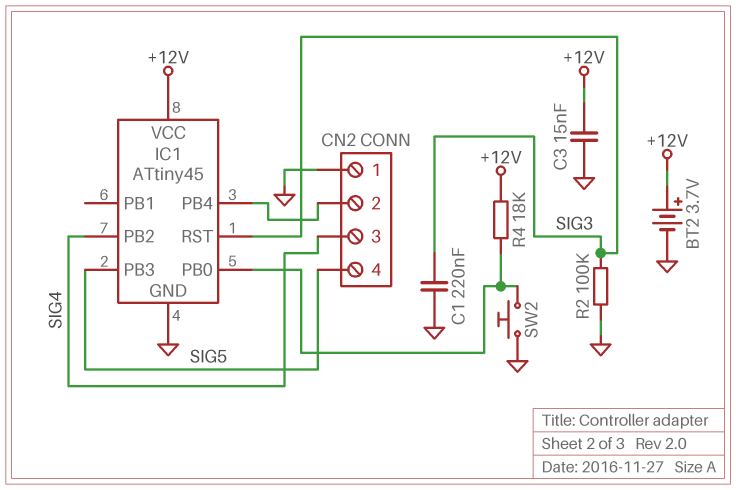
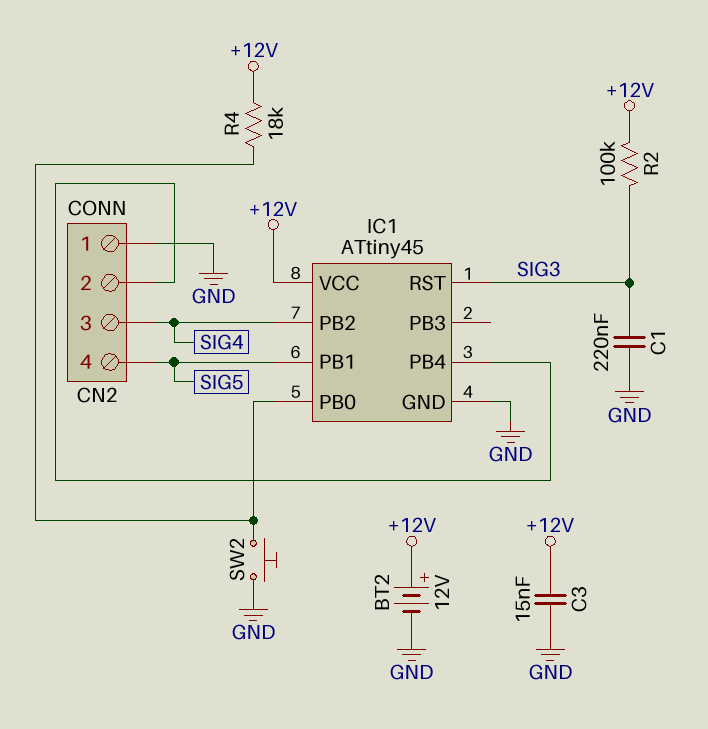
BT2: 3.7V (plus +12V, minus GND) -> 12V (plus +12V, minus GND)
IC1 pin PB1: none -> SIG5
IC1 pin PB3: SIG5 -> none
R2: 100k (GND, SIG3) -> 100k (+12V, SIG3)

